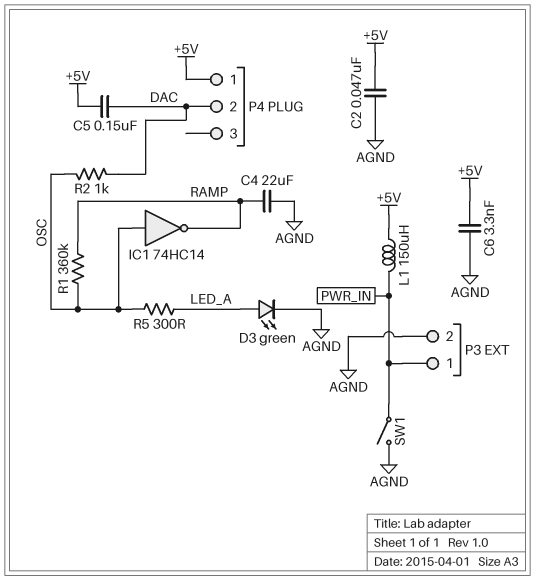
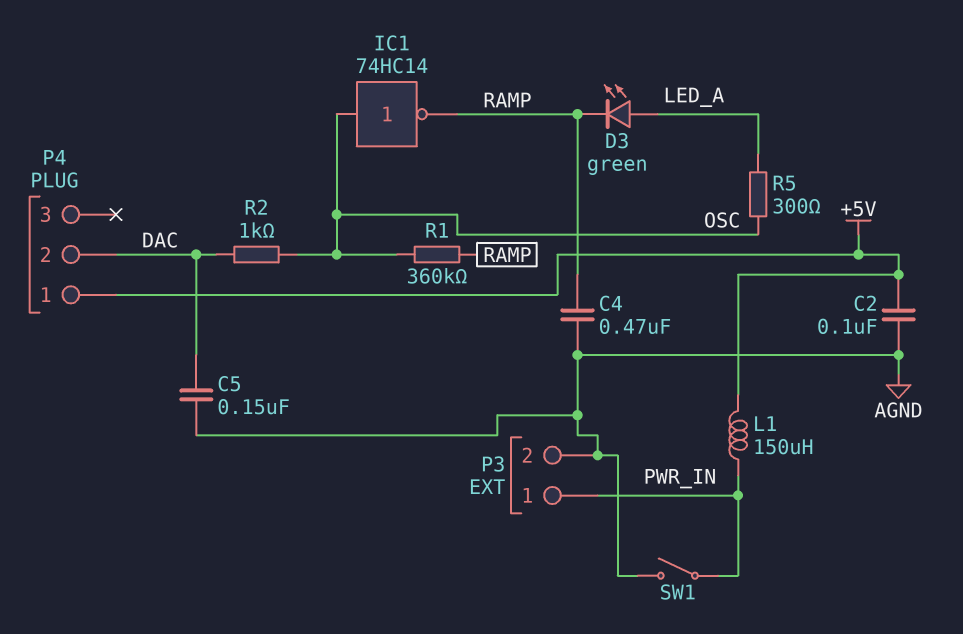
C2: 47nF (+5V, AGND) -> 100nF (+5V, AGND)
C4: 22uF (AGND, RAMP) -> 470nF (AGND, RAMP)
C5: 150nF (+5V, DAC) -> 150nF (AGND, DAC)
C6: 3.3nF (+5V, AGND) -> none
D3: LED green (A LED_A, K AGND) -> LED green (A LED_A, K RAMP)

